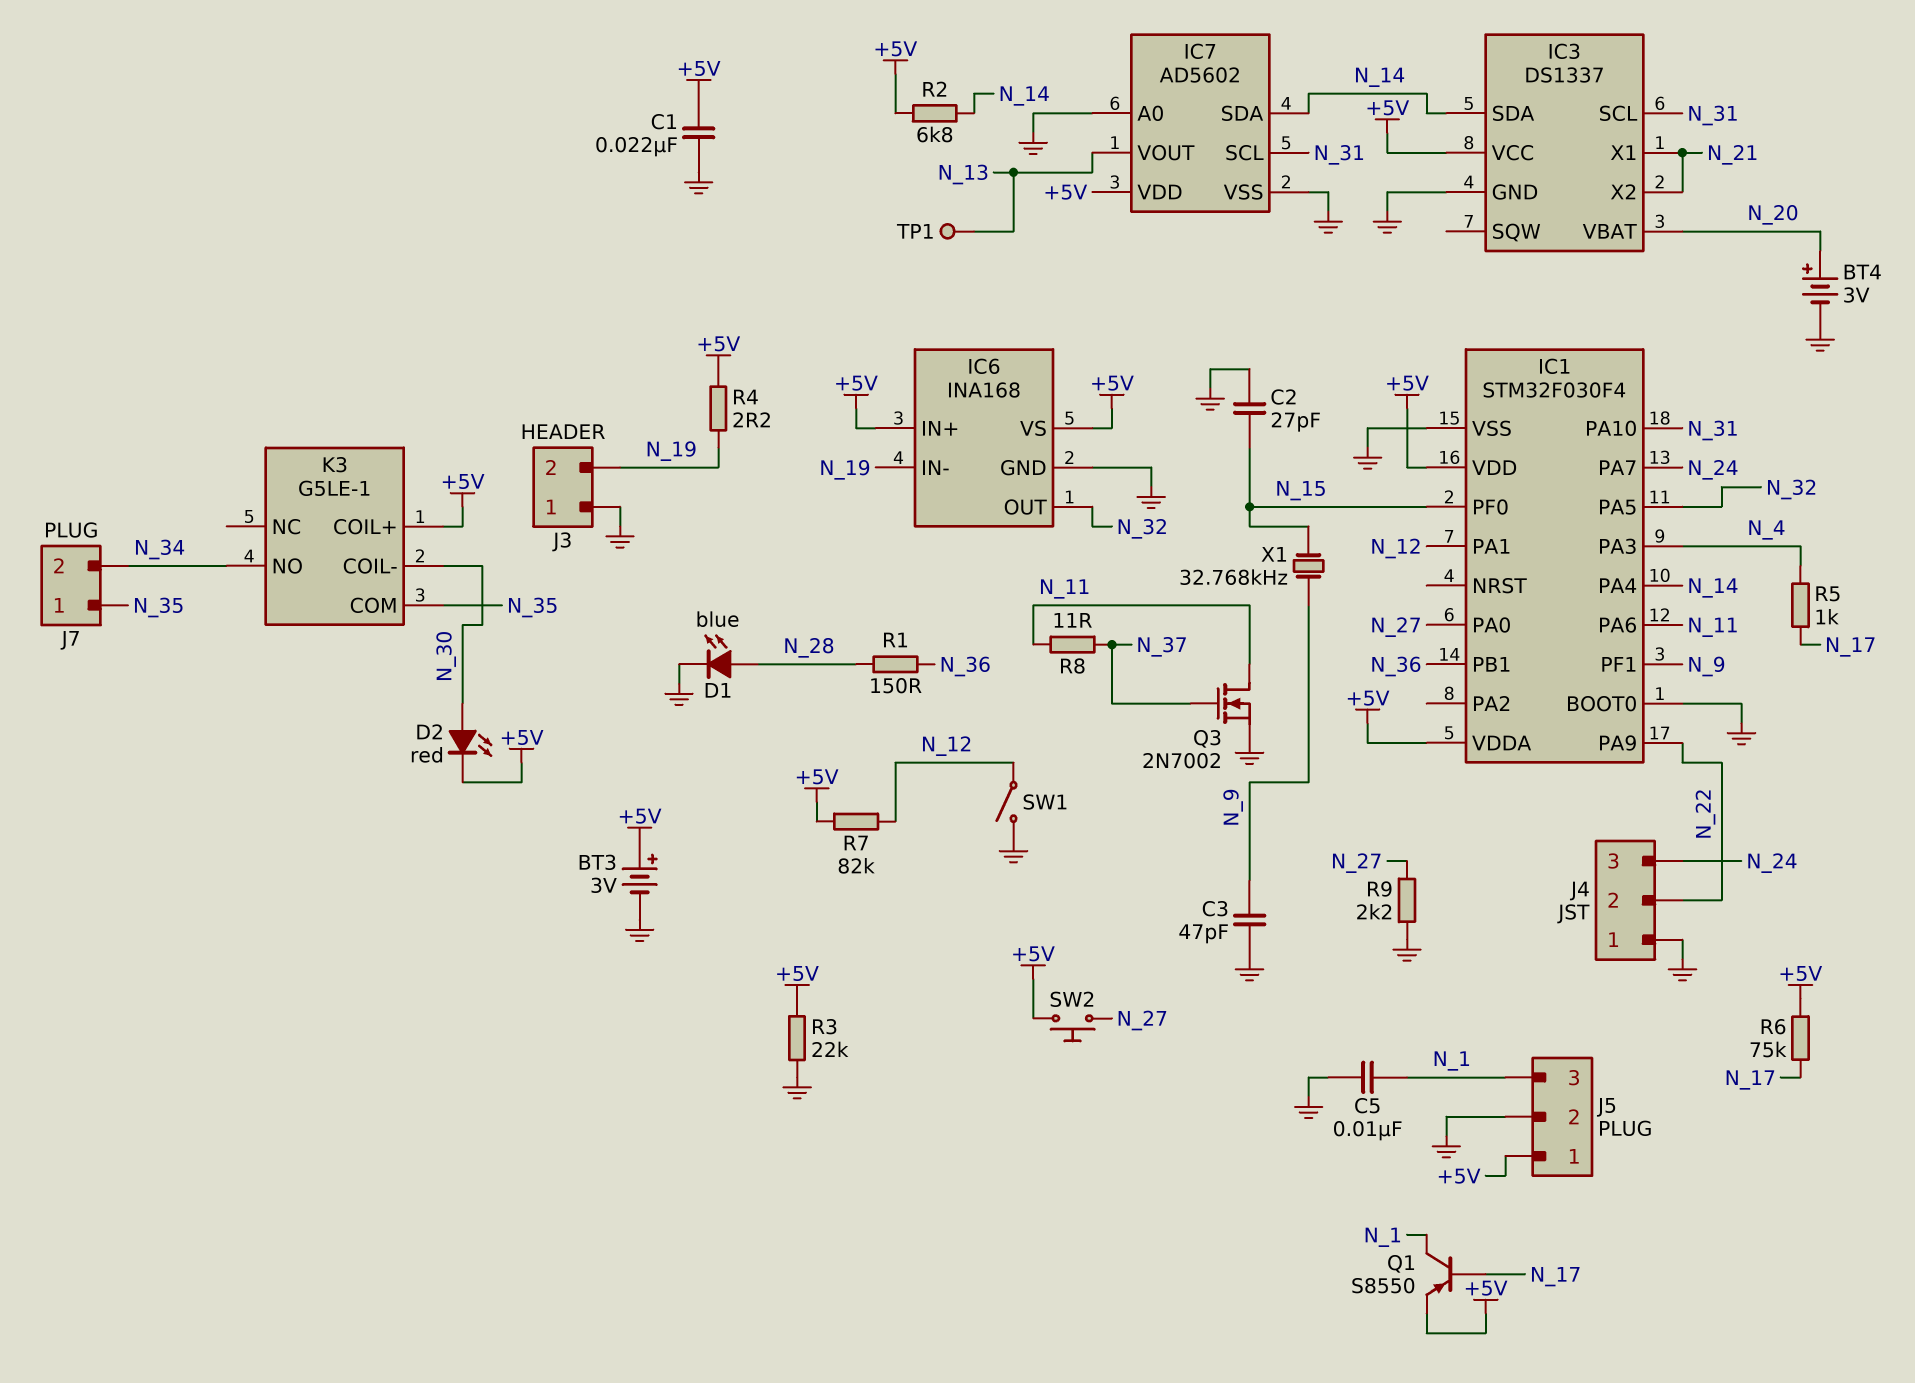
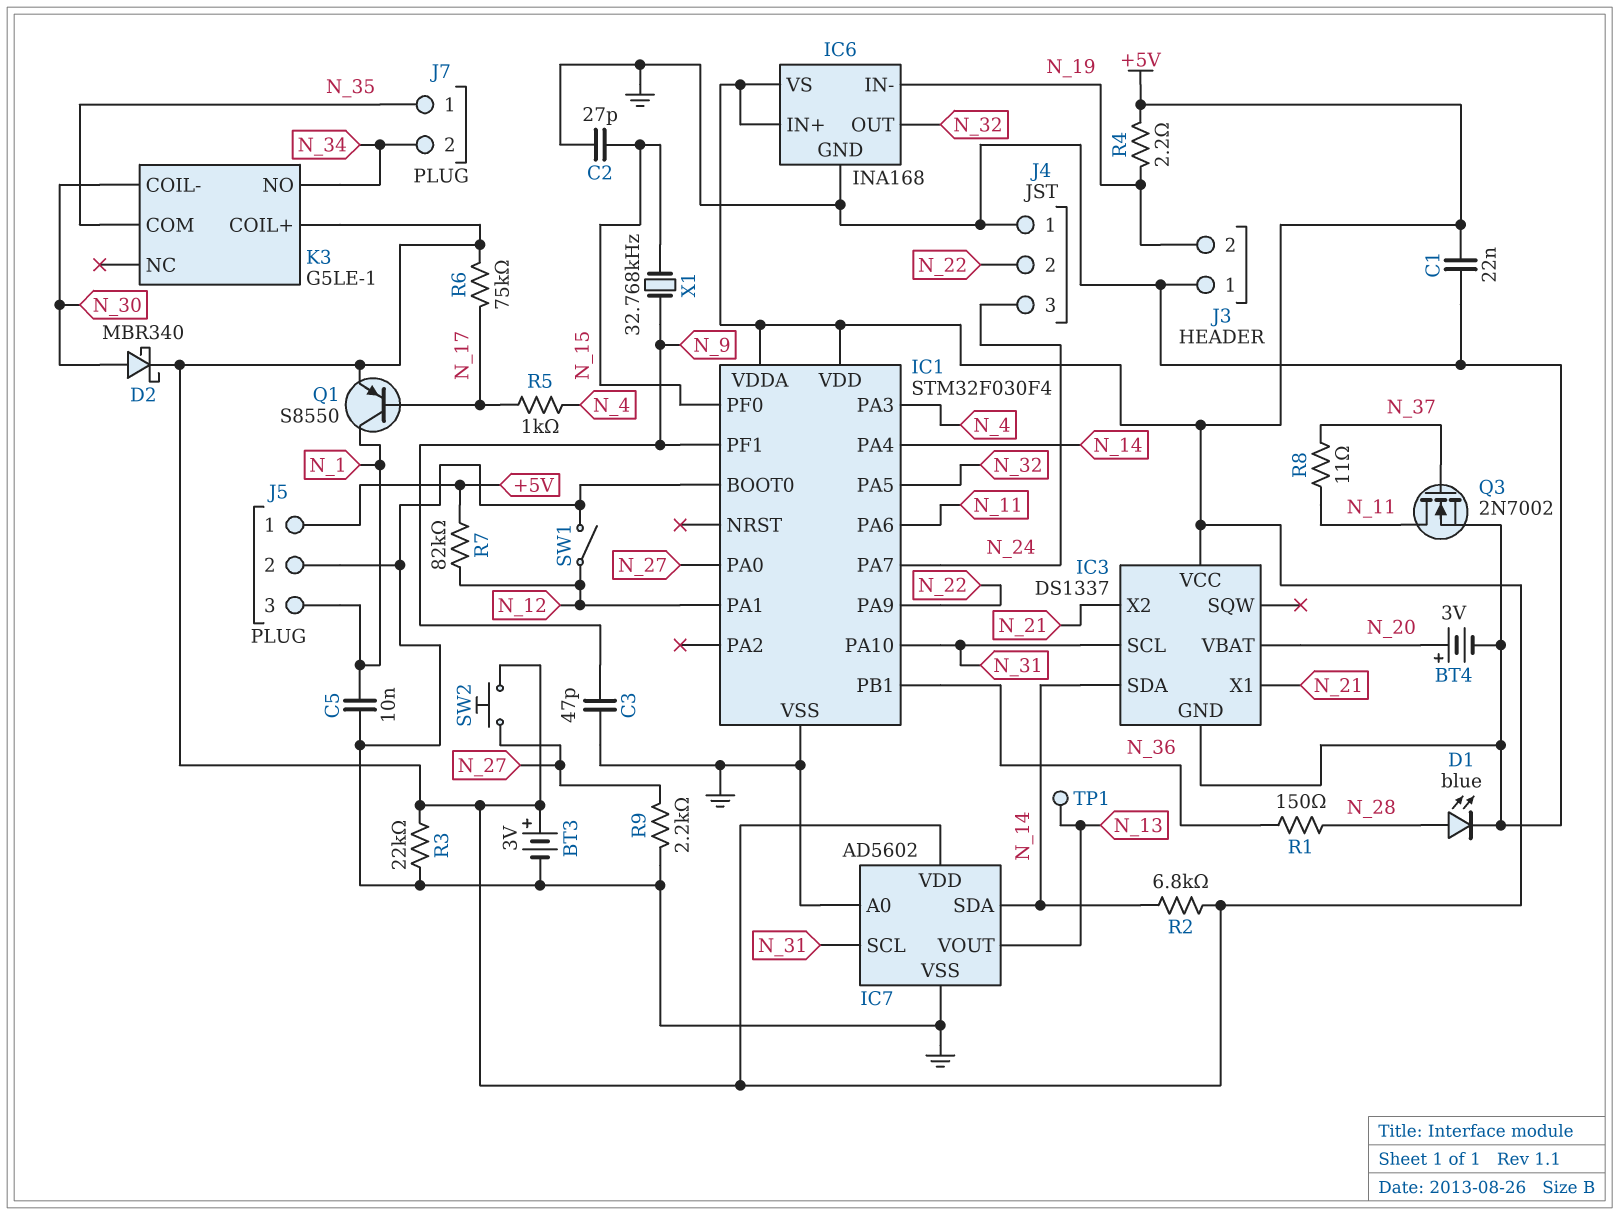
D2: LED red (A N_30, K +5V) -> schottky MBR340 (A N_30, K +5V)

